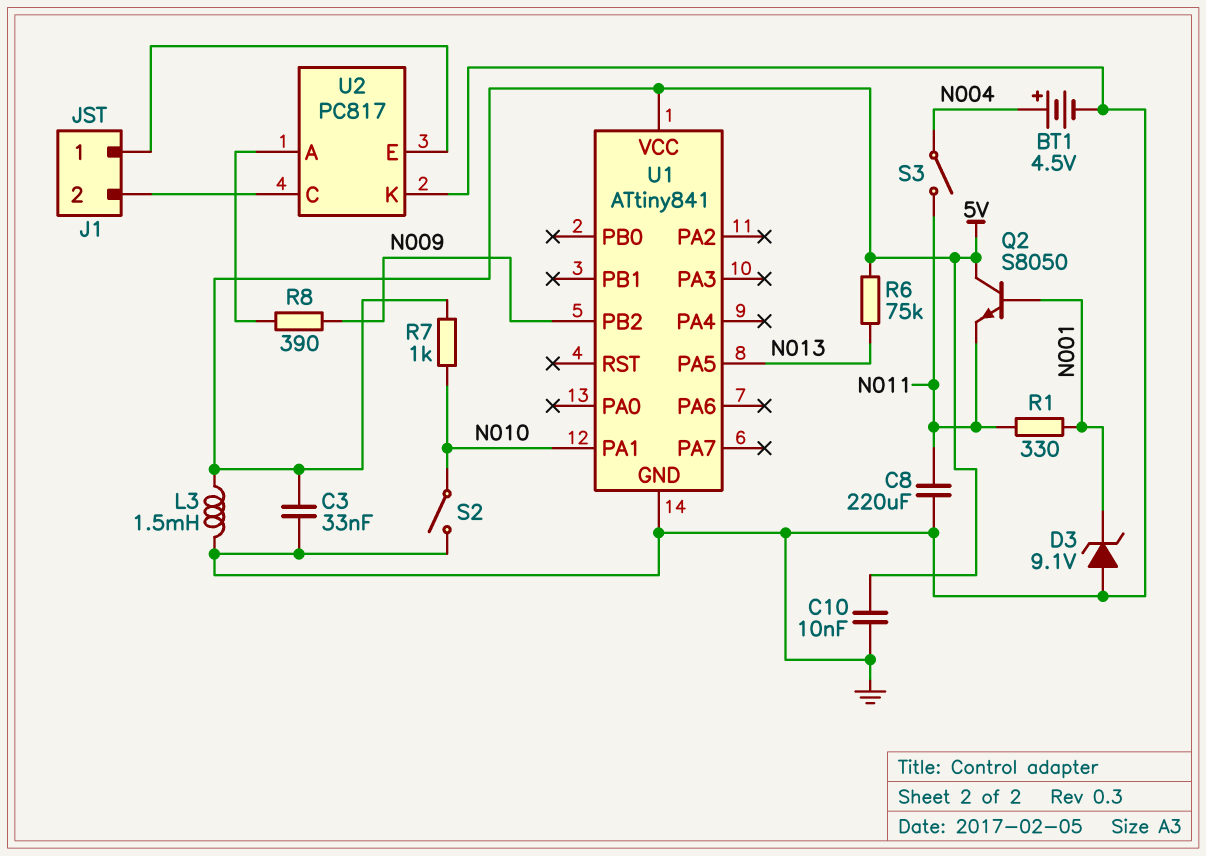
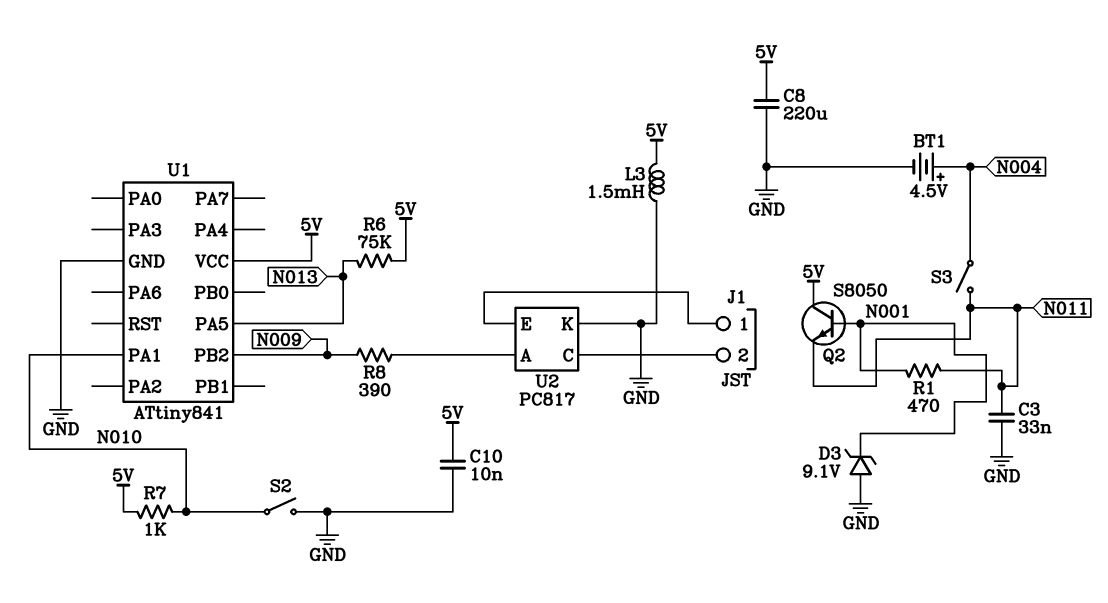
C3: 33nF (5V, GND) -> 33nF (GND, N011)
C8: 220uF (GND, N011) -> 220uF (5V, GND)
R1: 330 (N001, N011) -> 470 (N001, N011)

